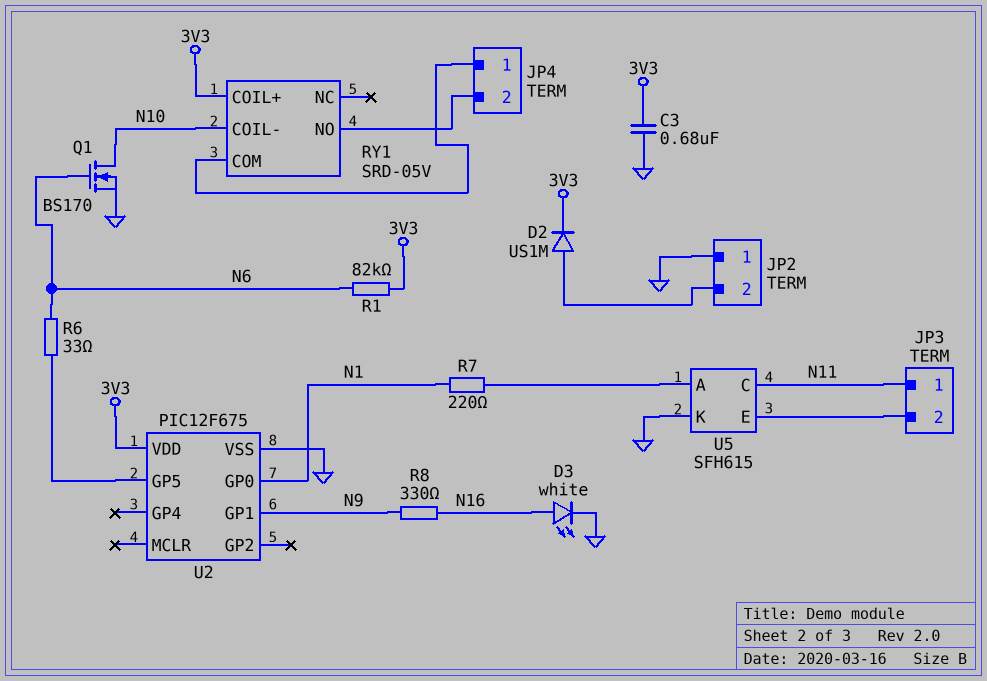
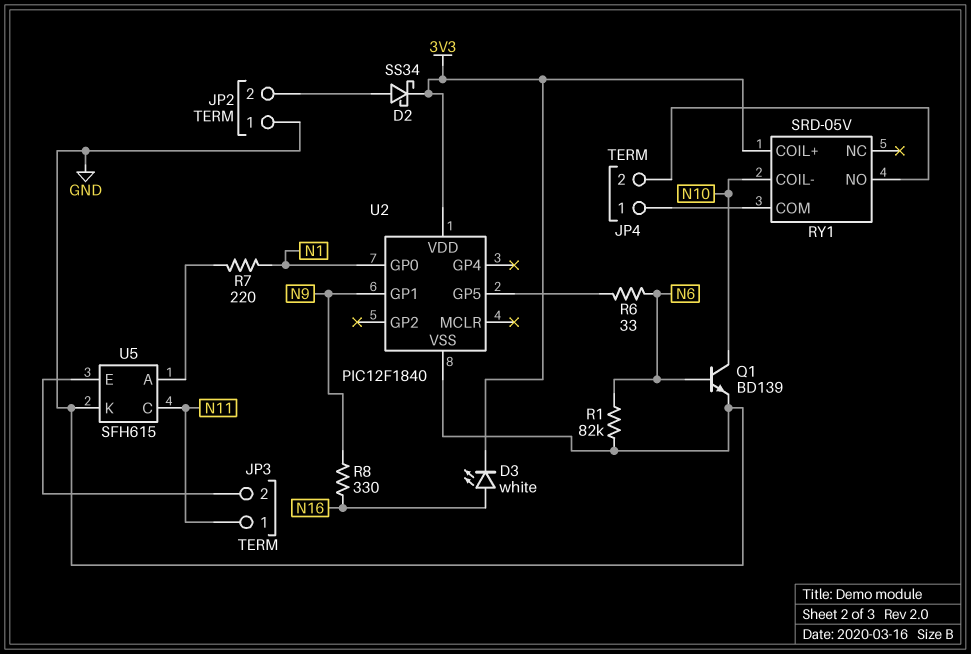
C3: 680nF (3V3, GND) -> none
D2: diode US1M (A JP2/2, K 3V3) -> schottky SS34 (A JP2/2, K 3V3)
D3: LED white (A N16, K GND) -> LED white (A N16, K 3V3)
Q1: NMOS BS170 (G N6, D N10, S GND) -> NPN BD139 (B N6, C N10, E GND)
R1: 82k (3V3, N6) -> 82k (GND, N6)
U2: PIC12F675 -> PIC12F1840

